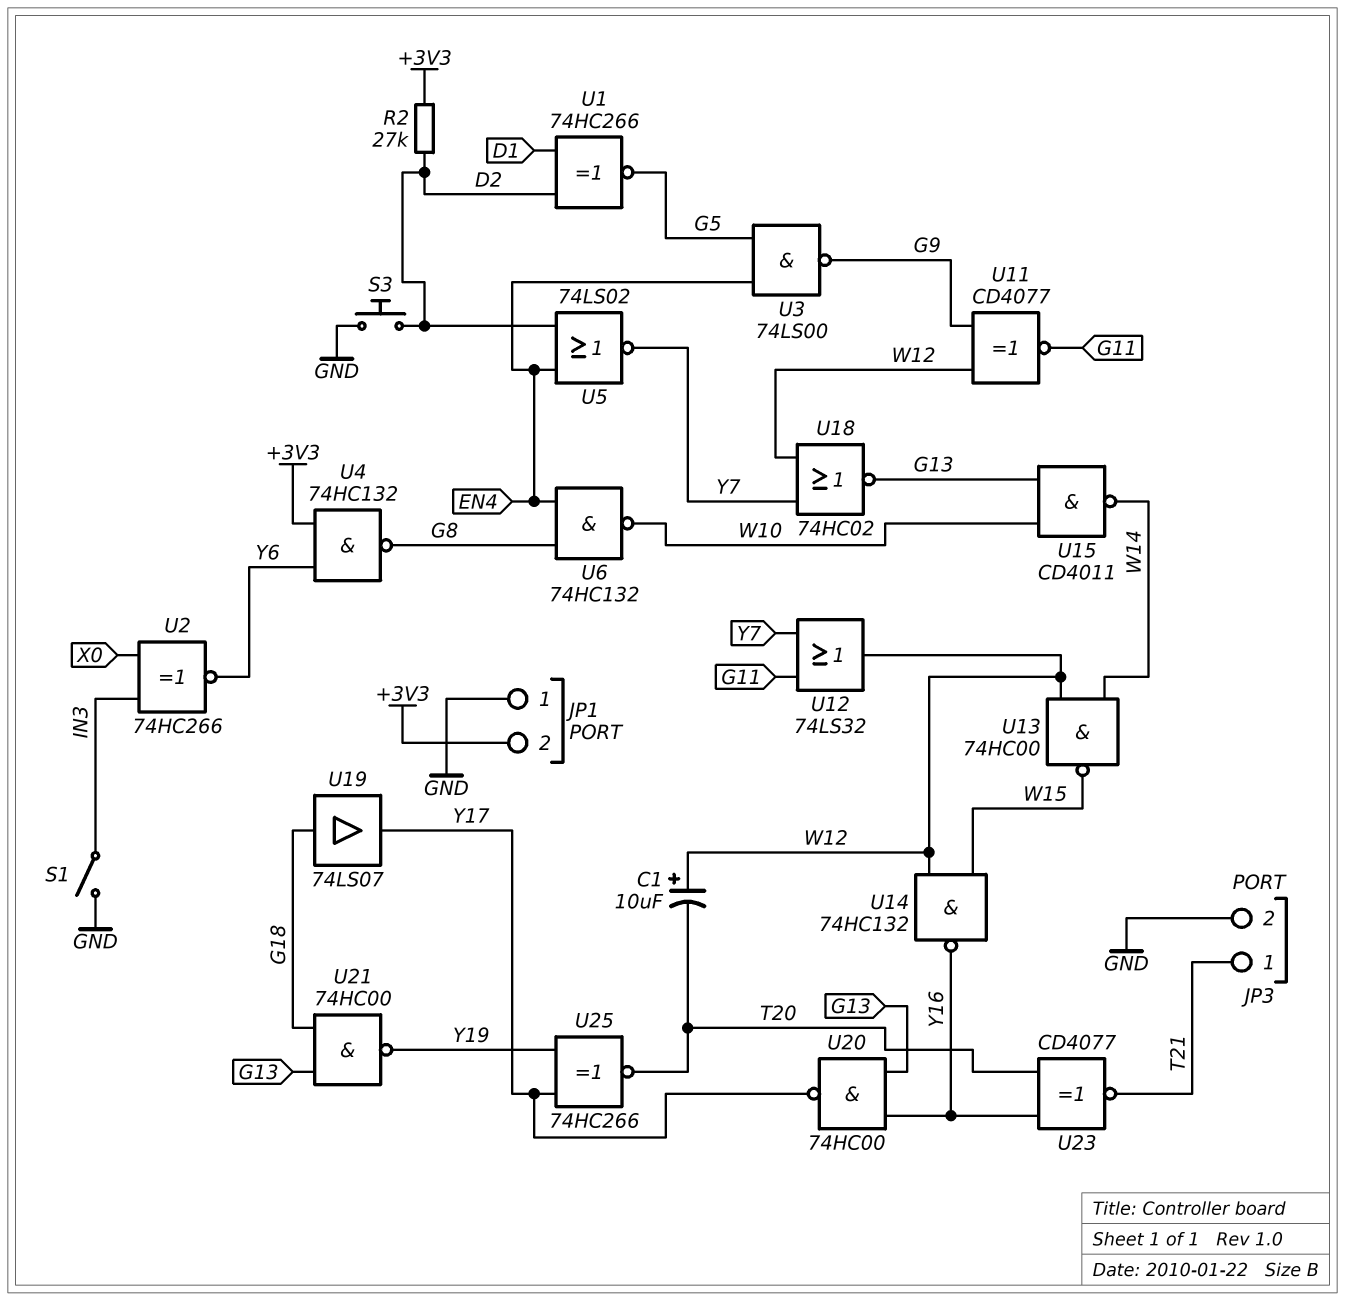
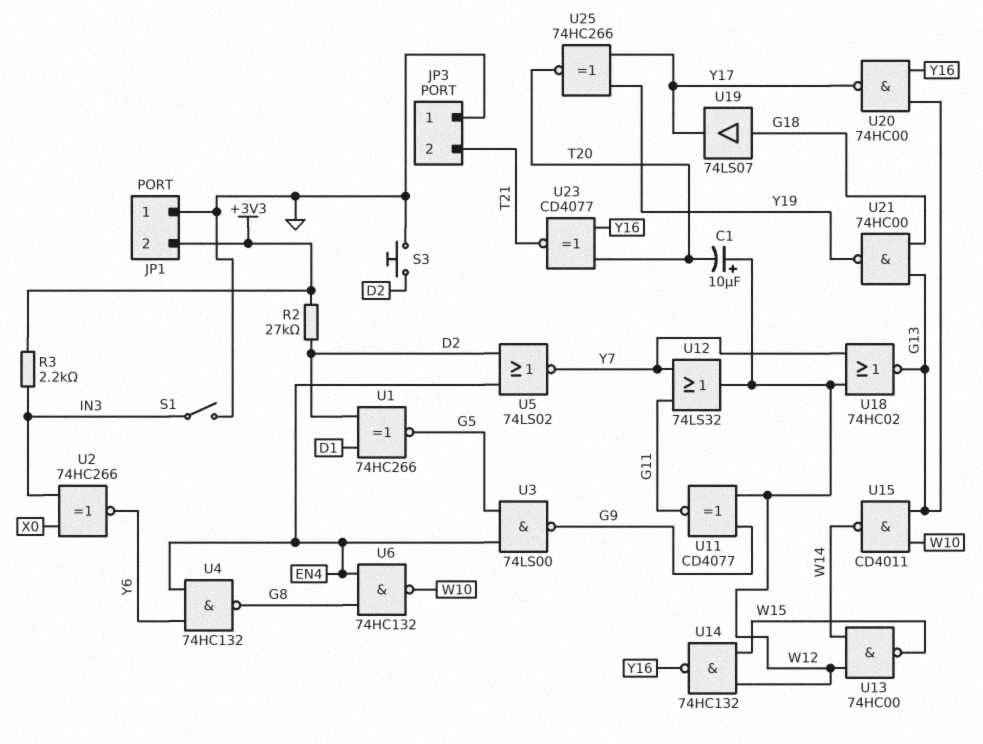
JP3 pin 1: T21 -> GND
JP3 pin 2: GND -> T21
R3: none -> 2.2k (+3V3, IN3)
U4: NAND 74HC132 (in +3V3, in Y6, out G8) -> NAND 74HC132 (in EN4, in Y6, out G8)

